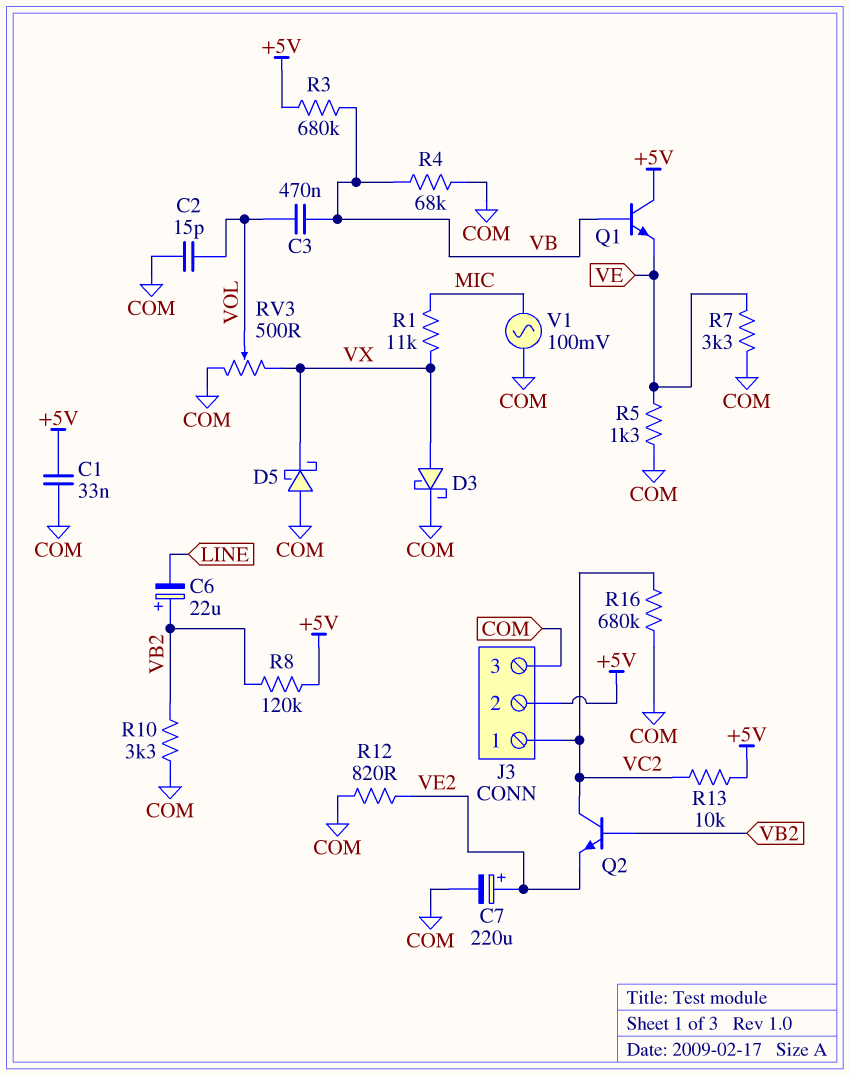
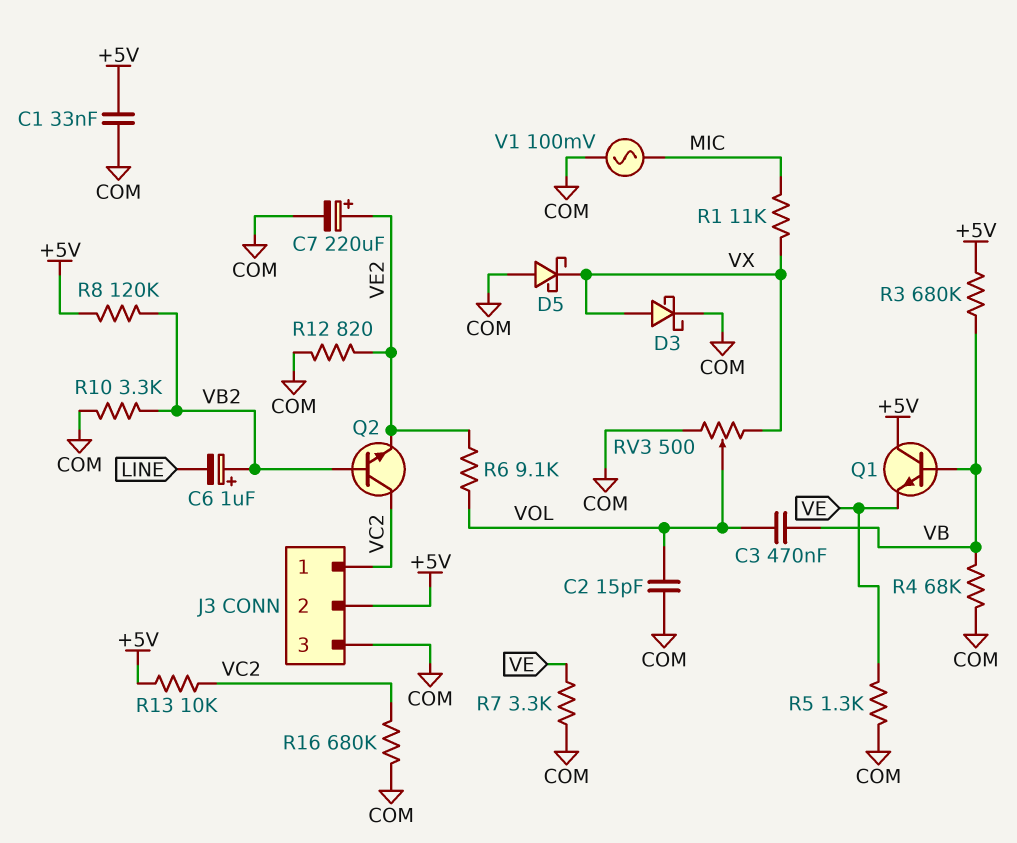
C6: 22uF (plus VB2, minus LINE) -> 1uF (plus VB2, minus LINE)
R6: none -> 9.1k (VE2, VOL)

